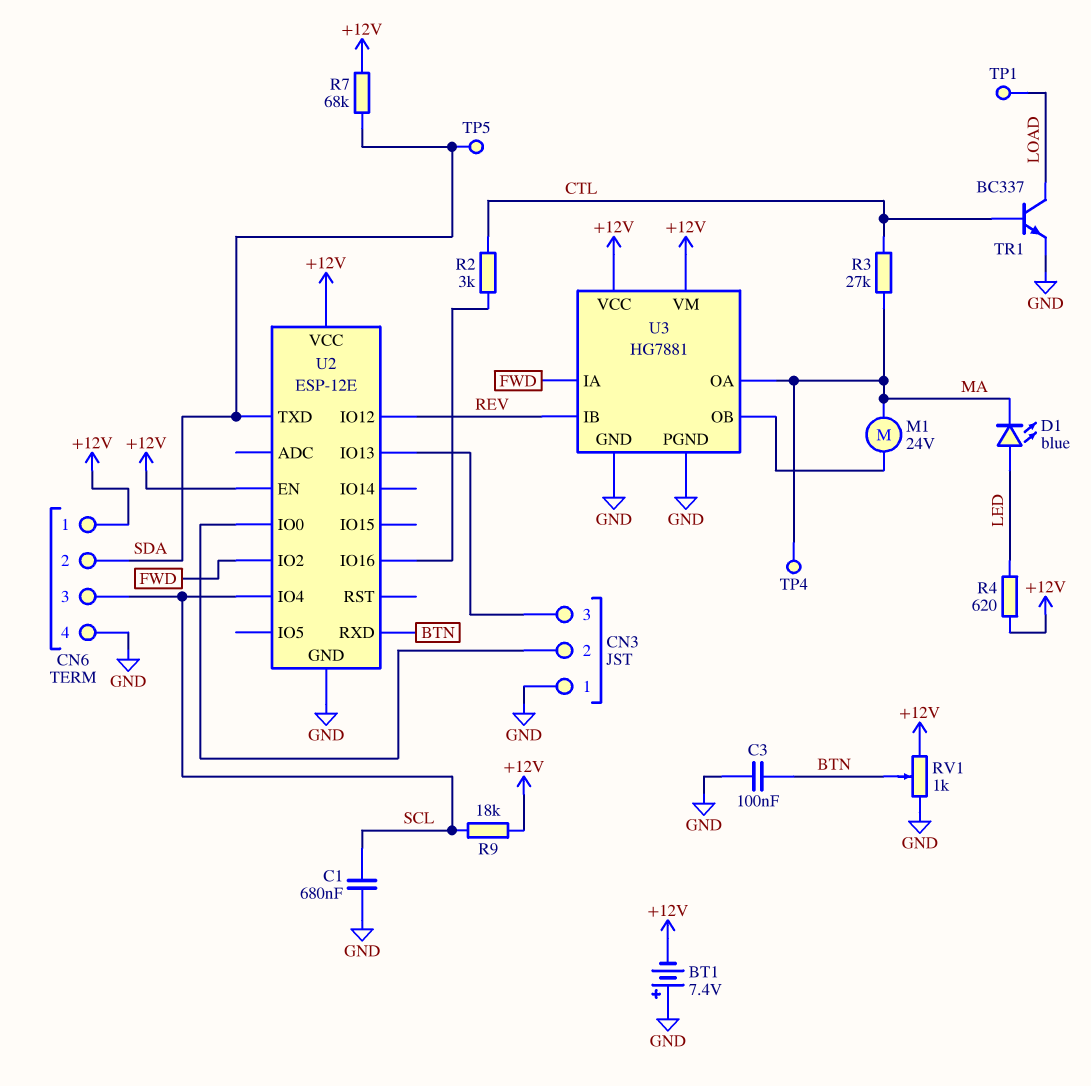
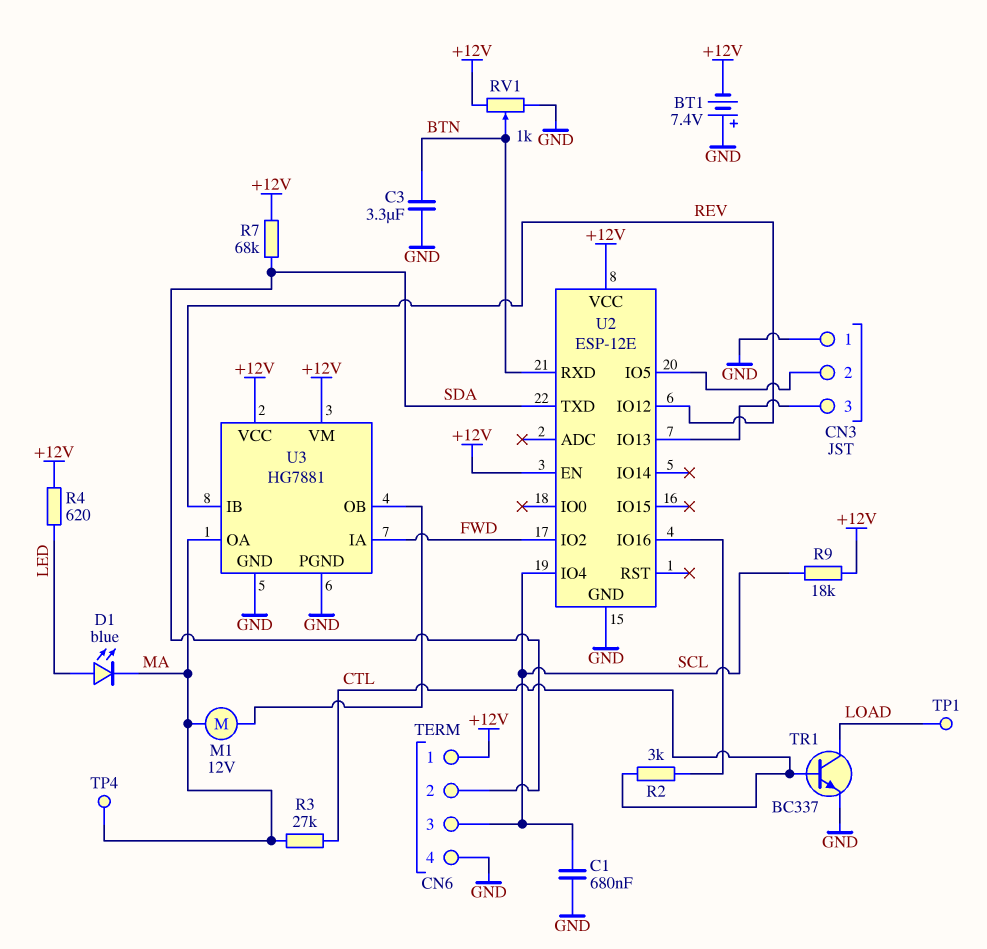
C3: 100nF (BTN, GND) -> 3.3uF (BTN, GND)
M1: motor 24V (MA, U3/OB) -> motor 12V (MA, U3/OB)
TP5: test point (SDA) -> none
U2 pin IO0: CN3/2 -> none
U2 pin IO5: none -> CN3/2

